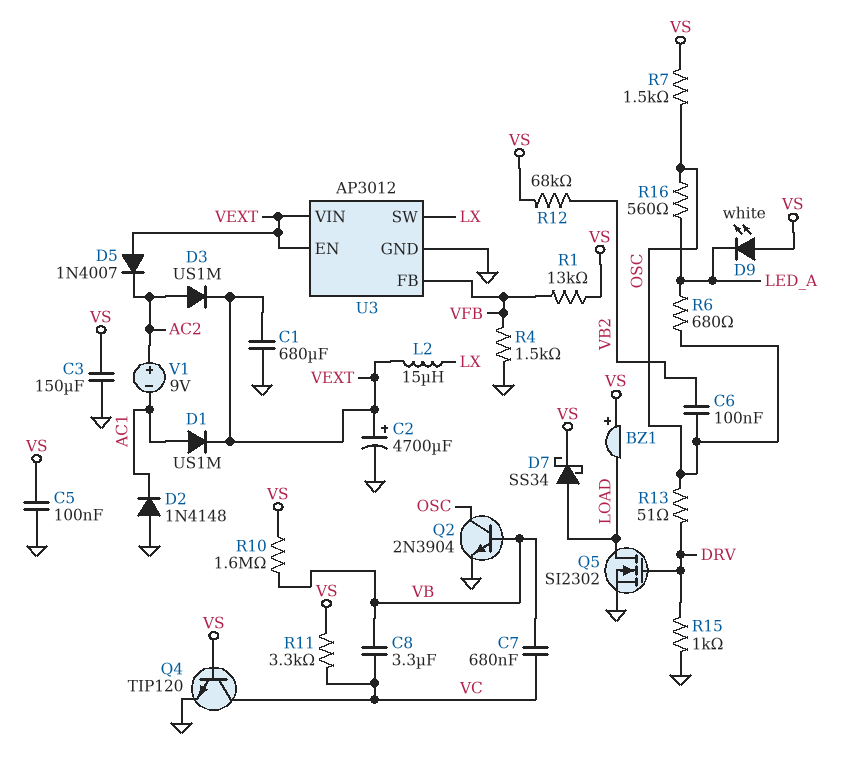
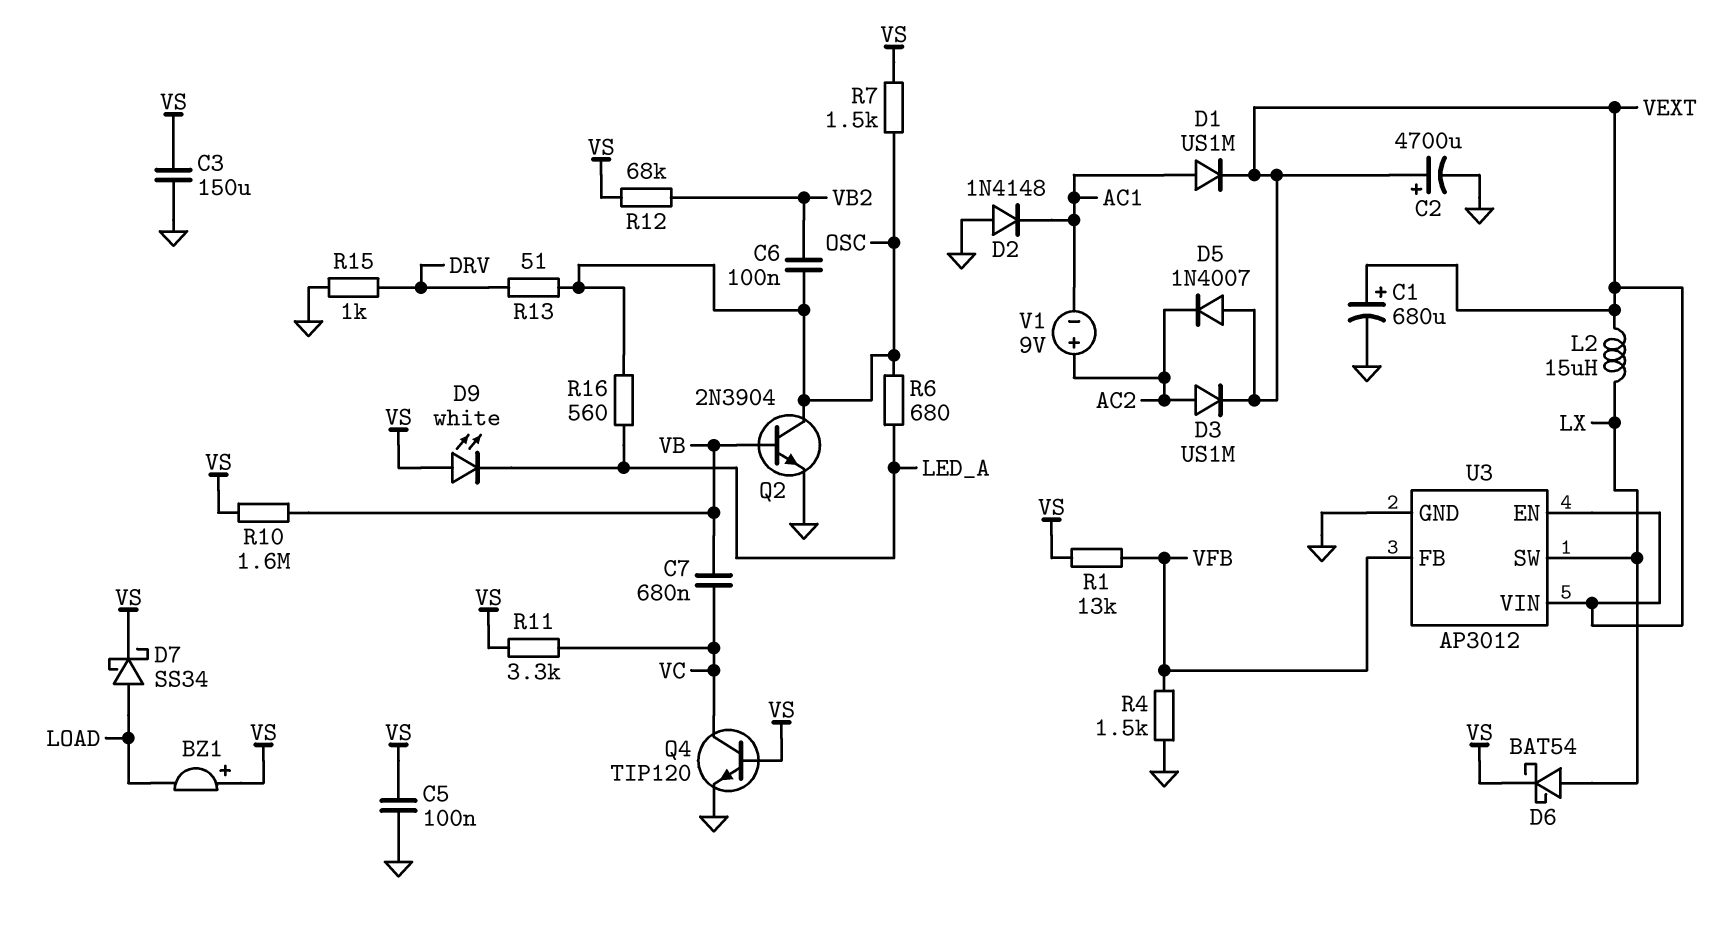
C1: 680uF (GND, VEXT) -> 680uF (plus VEXT, minus GND)
C8: 3.3uF (VB, VC) -> none
D6: none -> schottky BAT54 (A LX, K VS)
Q5: NMOS SI2302 (G DRV, D LOAD, S GND) -> none

